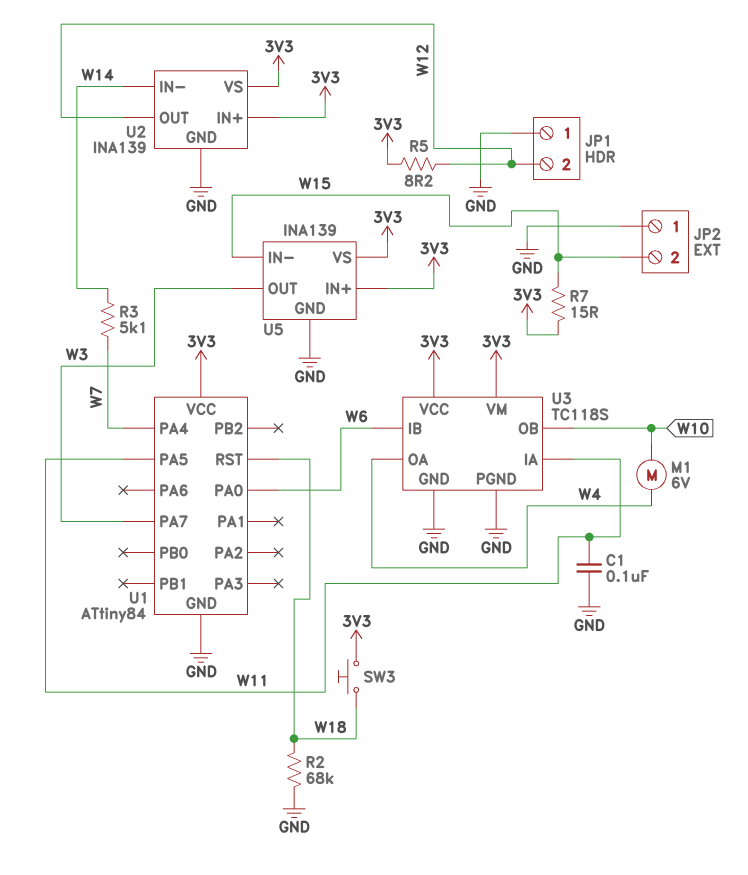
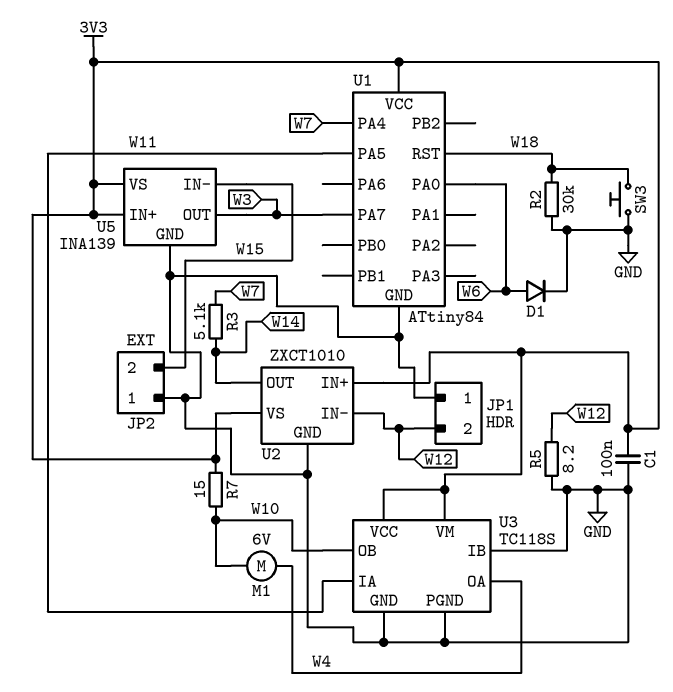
C1: 100nF (GND, W11) -> 100nF (3V3, GND)
D1: none -> diode (A W6, K GND)
R2: 68k (GND, W18) -> 30k (GND, W18)
R5: 8.2 (3V3, W12) -> 8.2 (GND, W12)
R7: 15 (3V3, W15) -> 15 (3V3, W10)
SW3: button (3V3, W18) -> button (GND, W18)
U2: INA139 -> ZXCT1010
U2 pin IN-: W14 -> W12
U2 pin OUT: W12 -> W14
U3 pin IB: W6 -> GND

